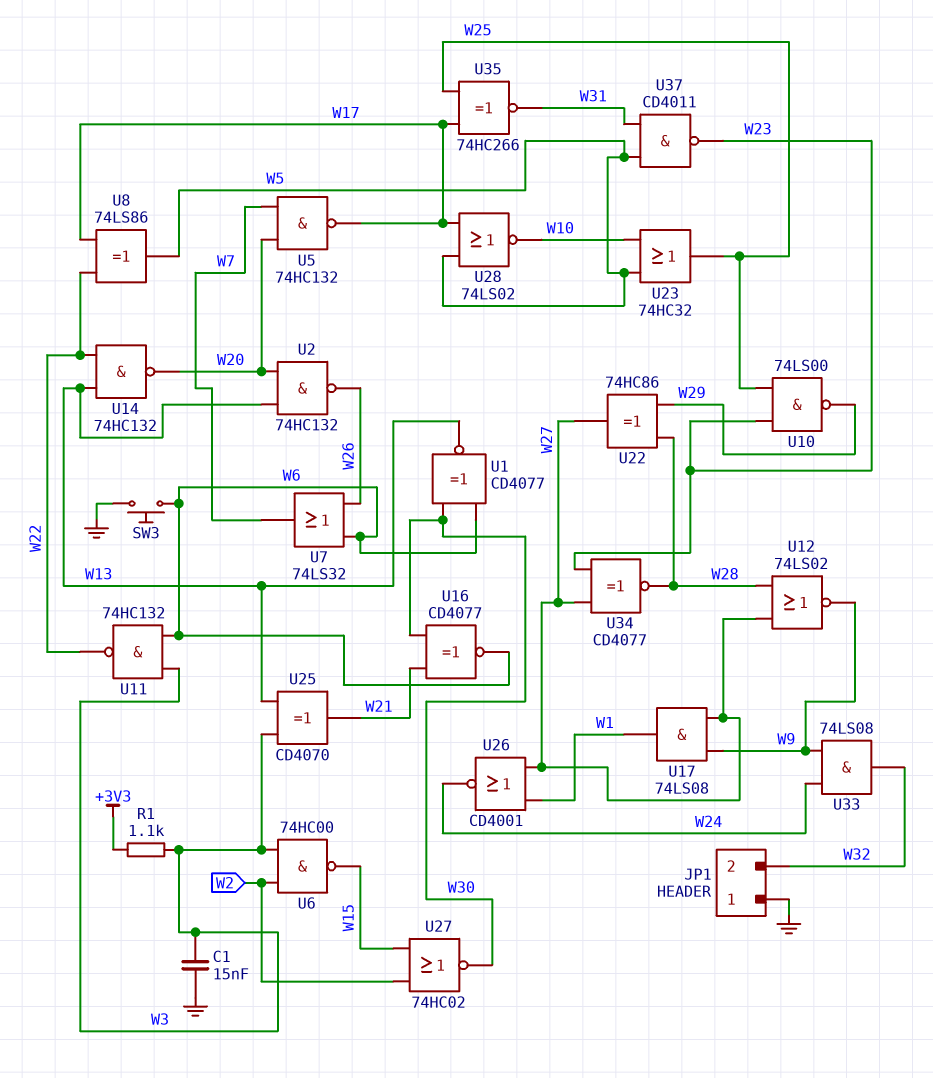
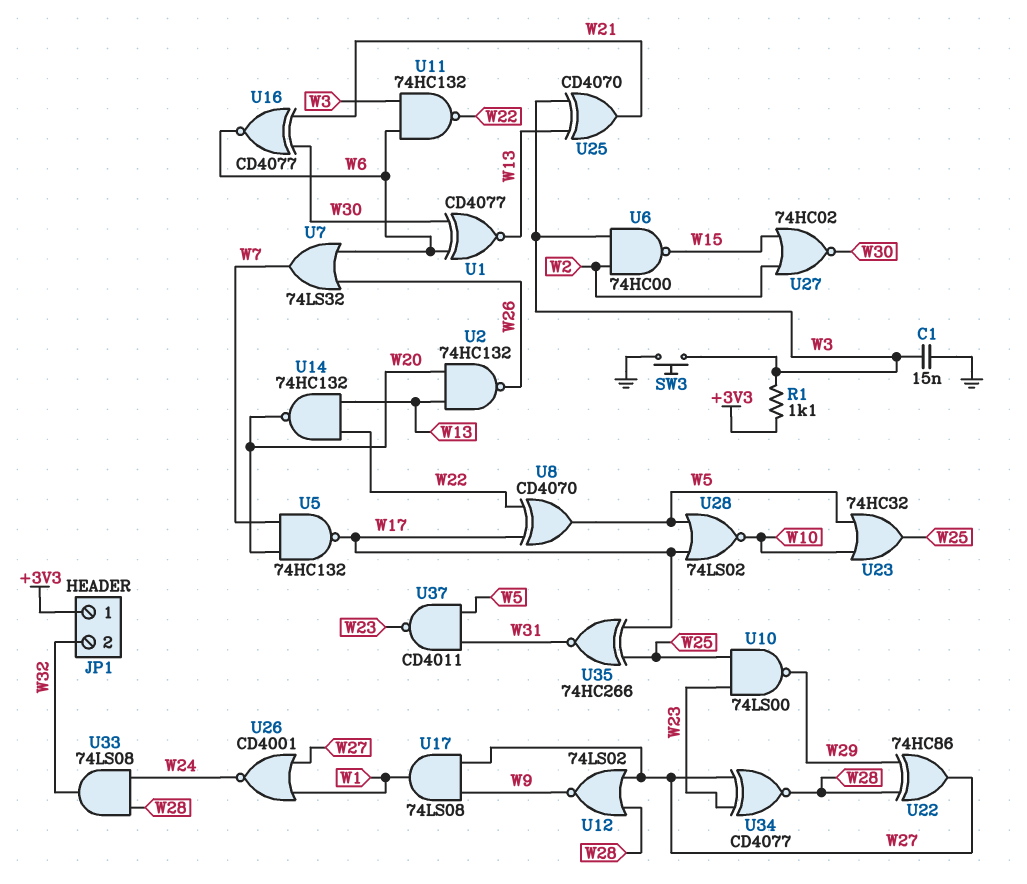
JP1 pin 1: GND -> +3V3
SW3: button (GND, W6) -> button (GND, W3)
U8: XOR 74LS86 (in W17, in W22, out W5) -> XOR CD4070 (in W17, in W22, out W5)
U33: AND 74LS08 (in W9, in W24, out W32) -> AND 74LS08 (in W24, in W28, out W32)

